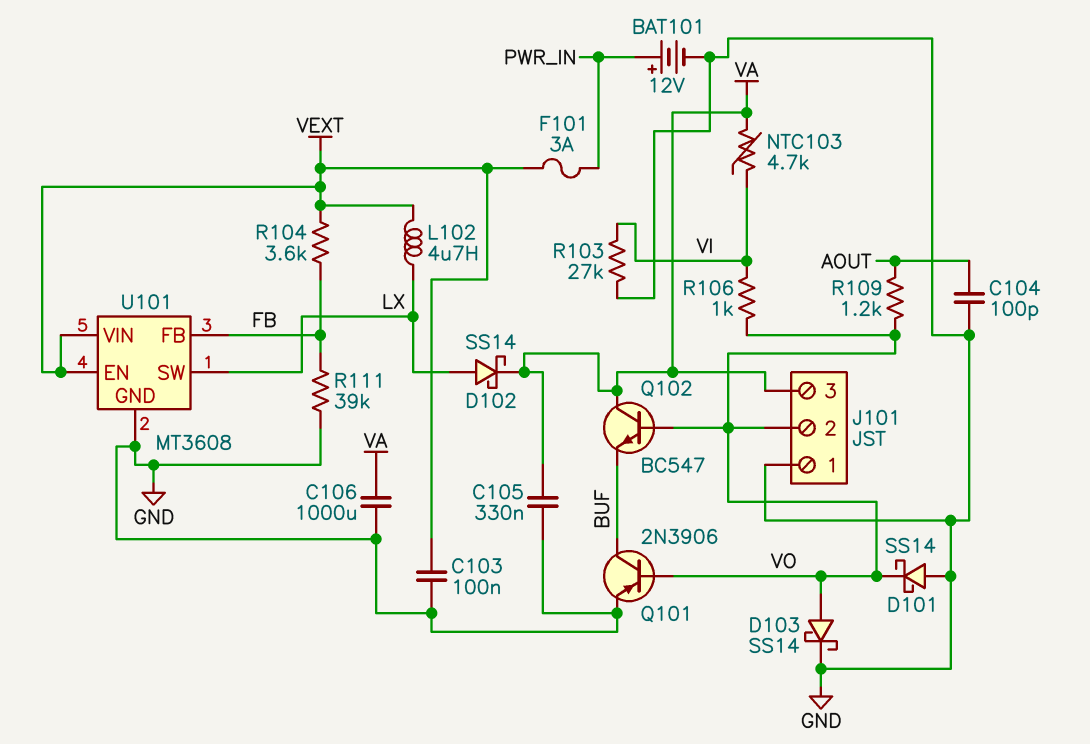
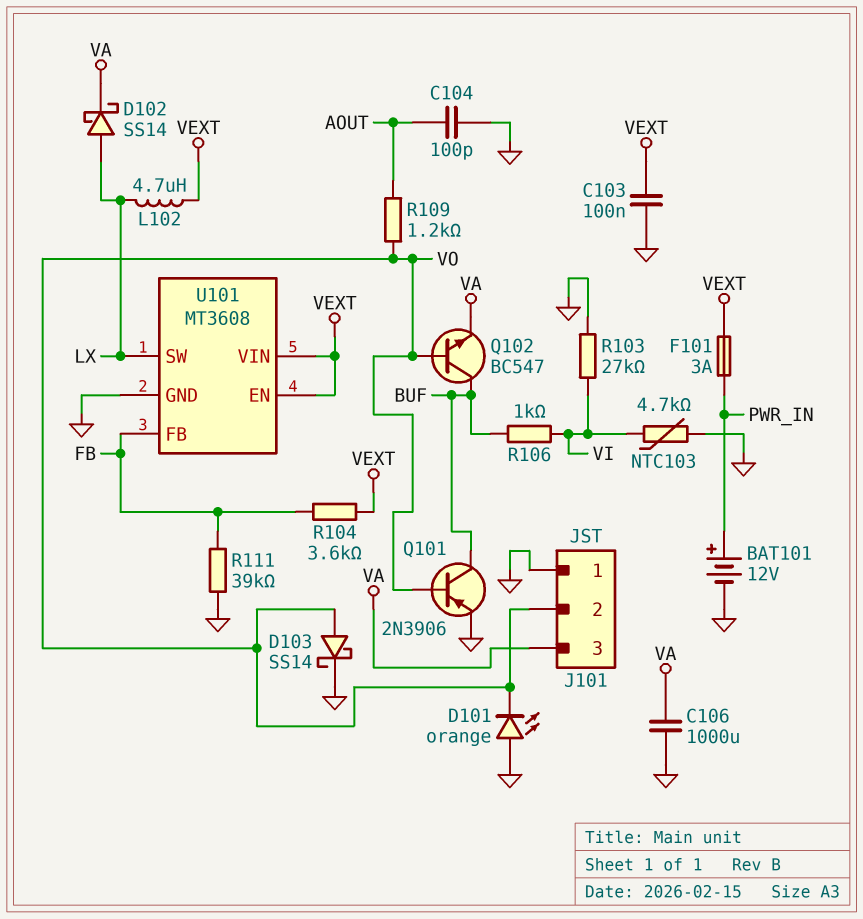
C105: 330nF (GND, VA) -> none
D101: schottky SS14 (A GND, K VO) -> LED orange (A GND, K VO)
NTC103: 4.7k (VA, VI) -> 4.7k (GND, VI)
Q102: NPN BC547 (B VO, C VA, E BUF) -> NPN BC547 (B VO, C BUF, E VA)
R106: 1k (VI, VO) -> 1k (BUF, VI)

